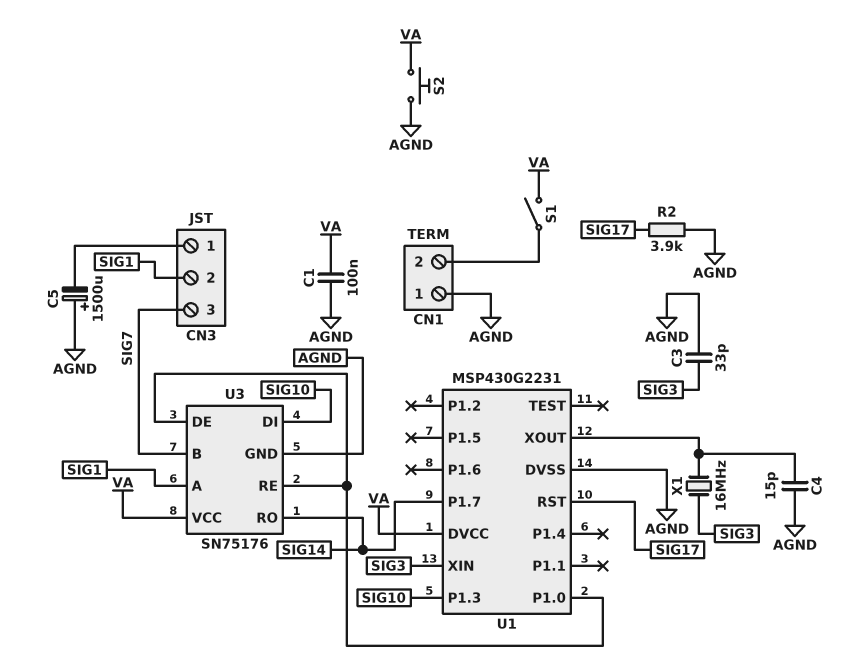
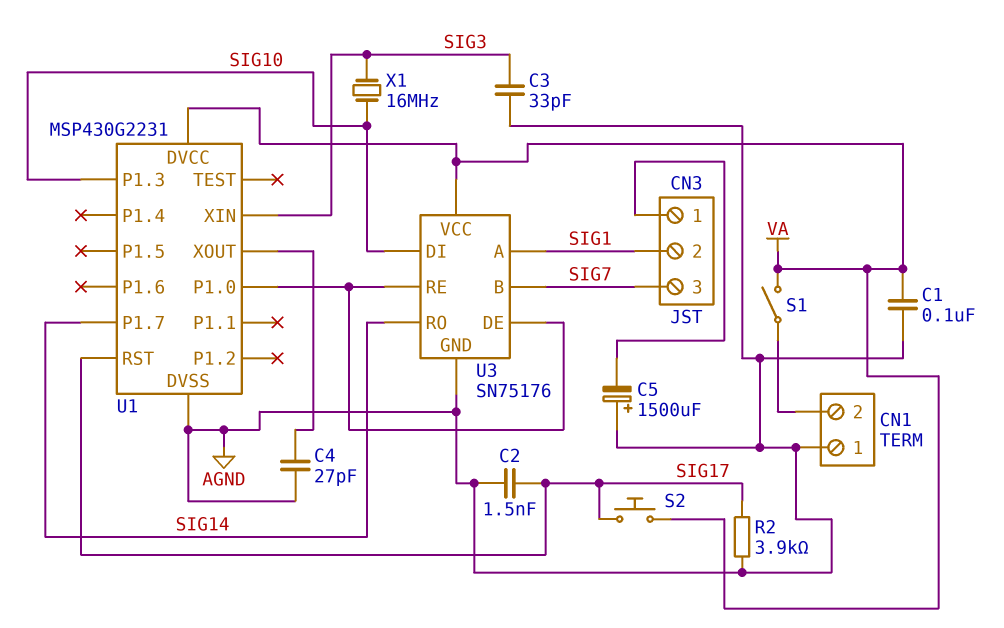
C2: none -> 1.5nF (AGND, SIG17)
C4: 15pF (AGND, U1/XOUT) -> 27pF (AGND, U1/XOUT)
S2: button (AGND, VA) -> button (SIG17, VA)
X1: 16MHz (SIG3, U1/XOUT) -> 16MHz (SIG3, SIG10)

